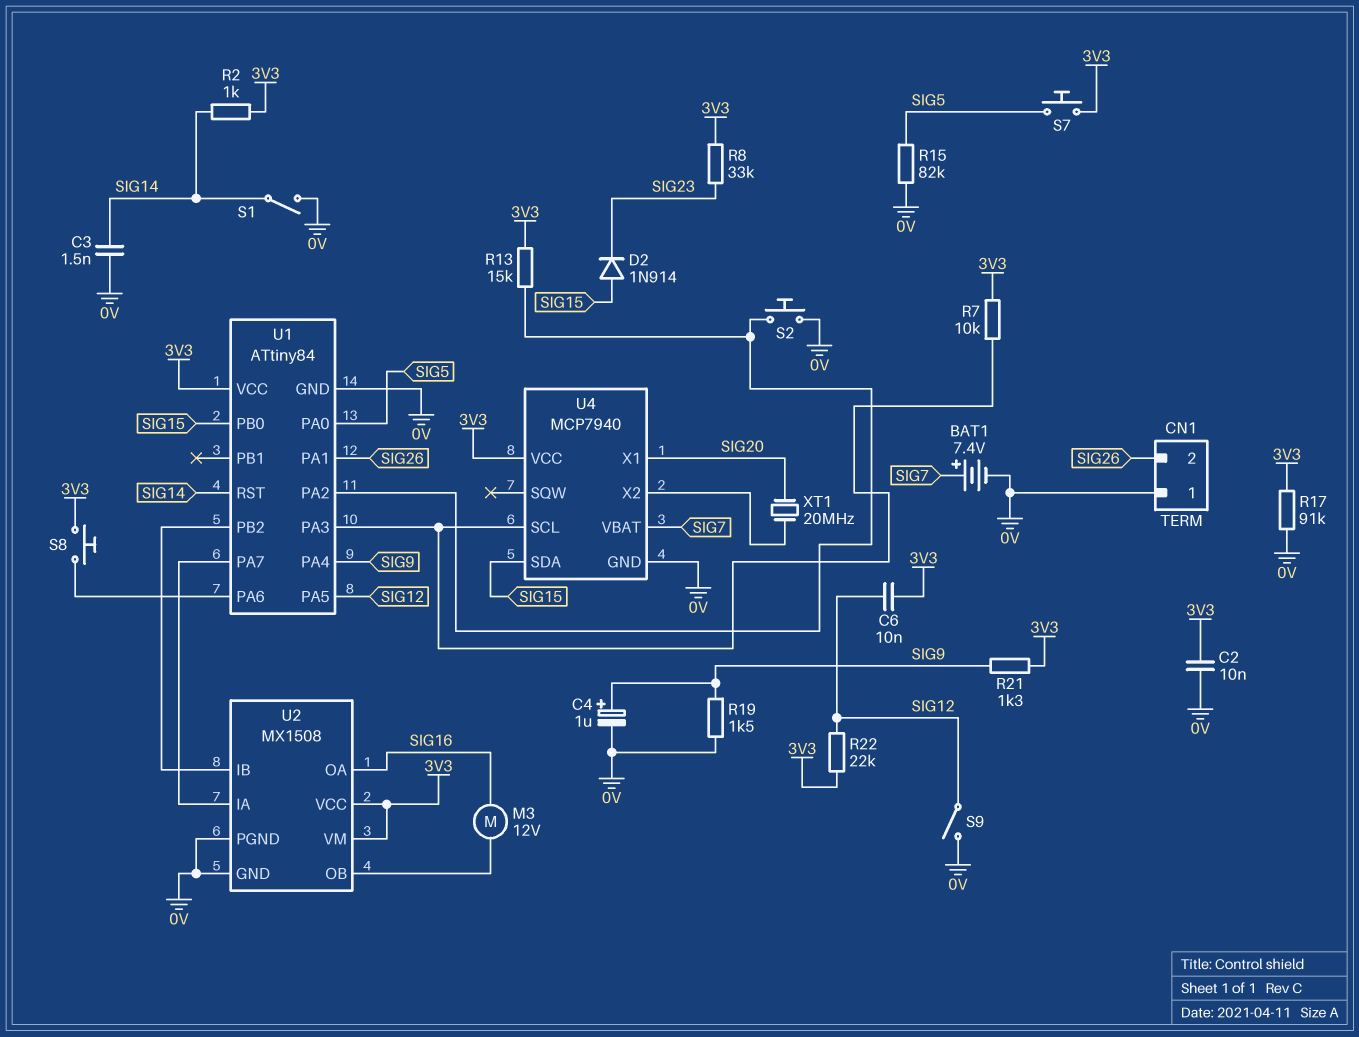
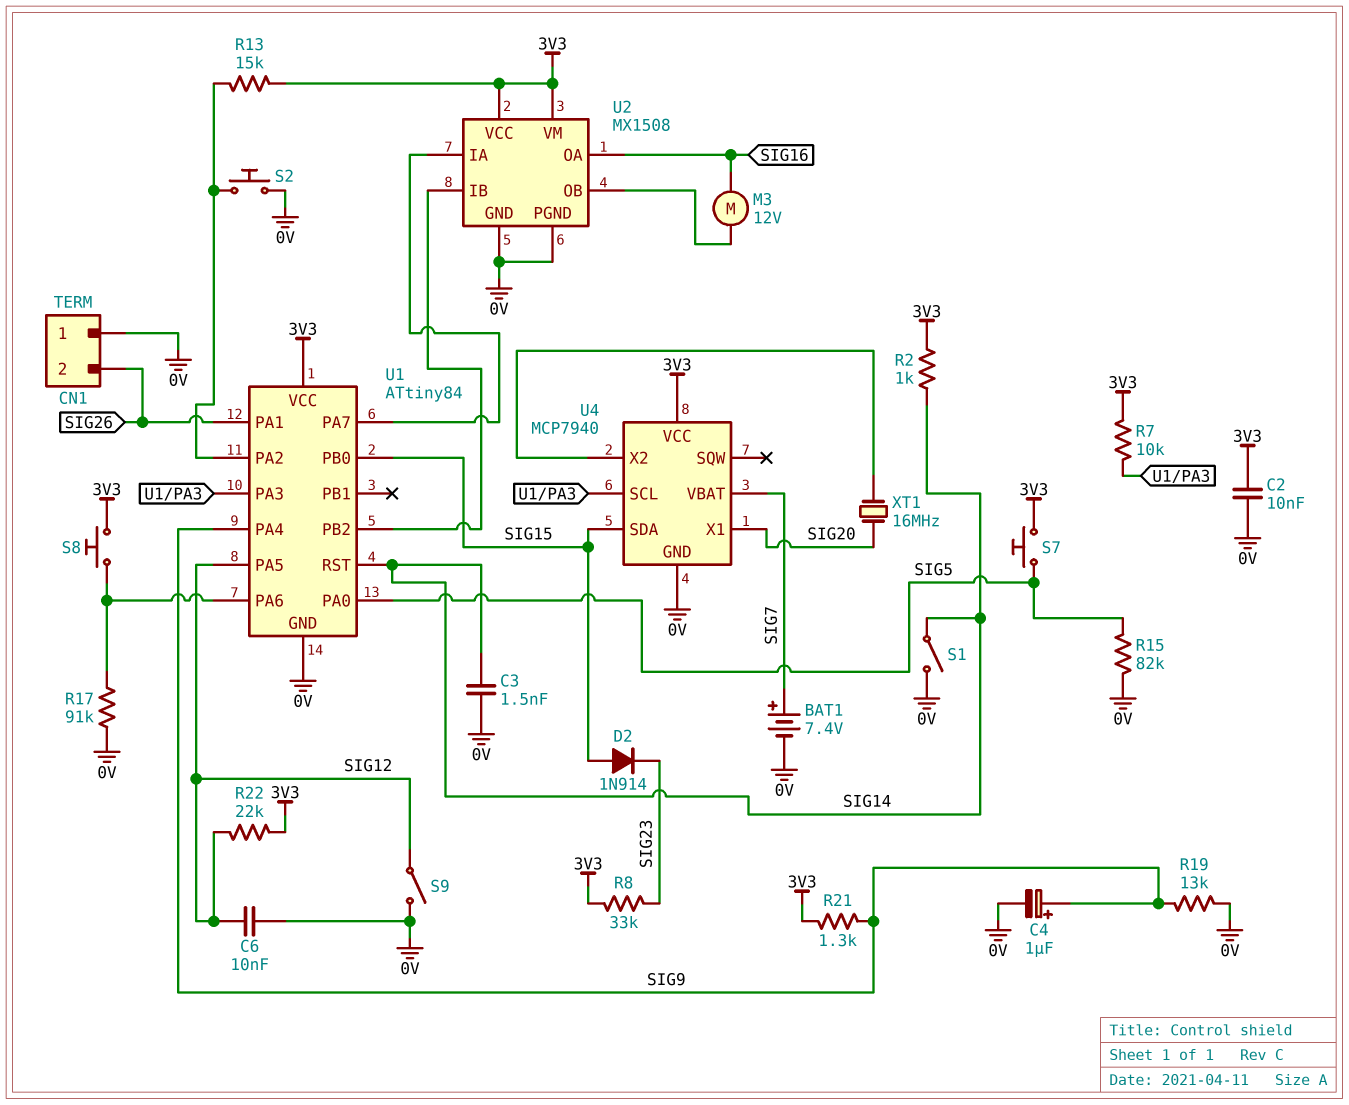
C6: 10nF (3V3, SIG12) -> 10nF (0V, SIG12)
R17: 91k (0V, 3V3) -> 91k (0V, U1/PA6)
R19: 1.5k (0V, SIG9) -> 13k (0V, SIG9)
XT1: 20MHz (SIG20, U4/X2) -> 16MHz (SIG20, U4/X2)

